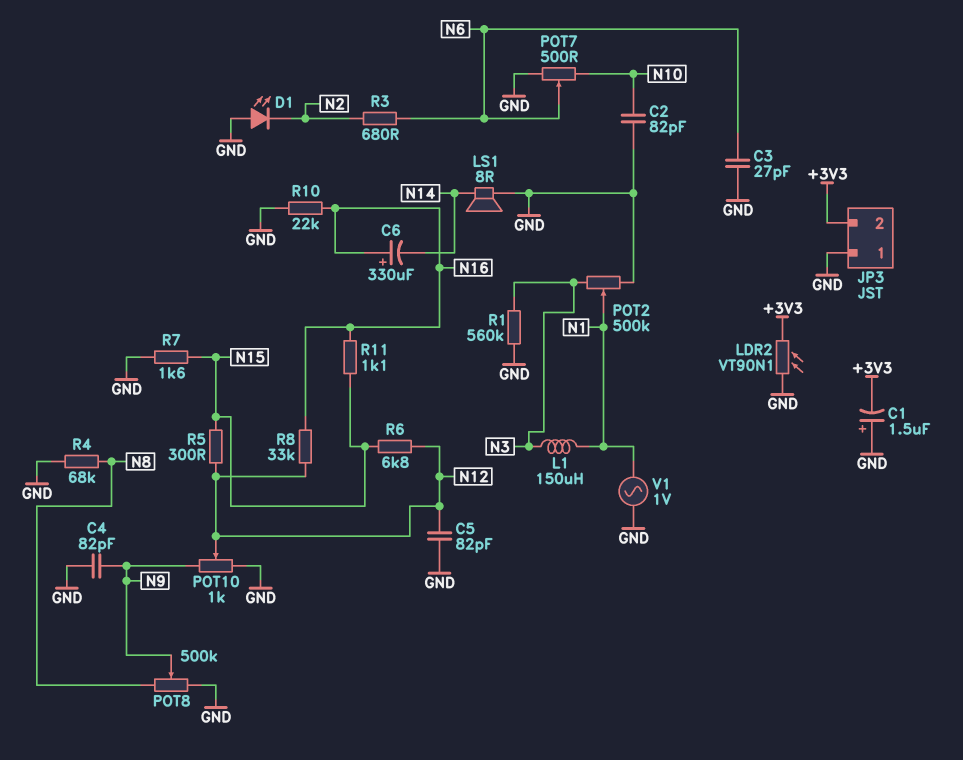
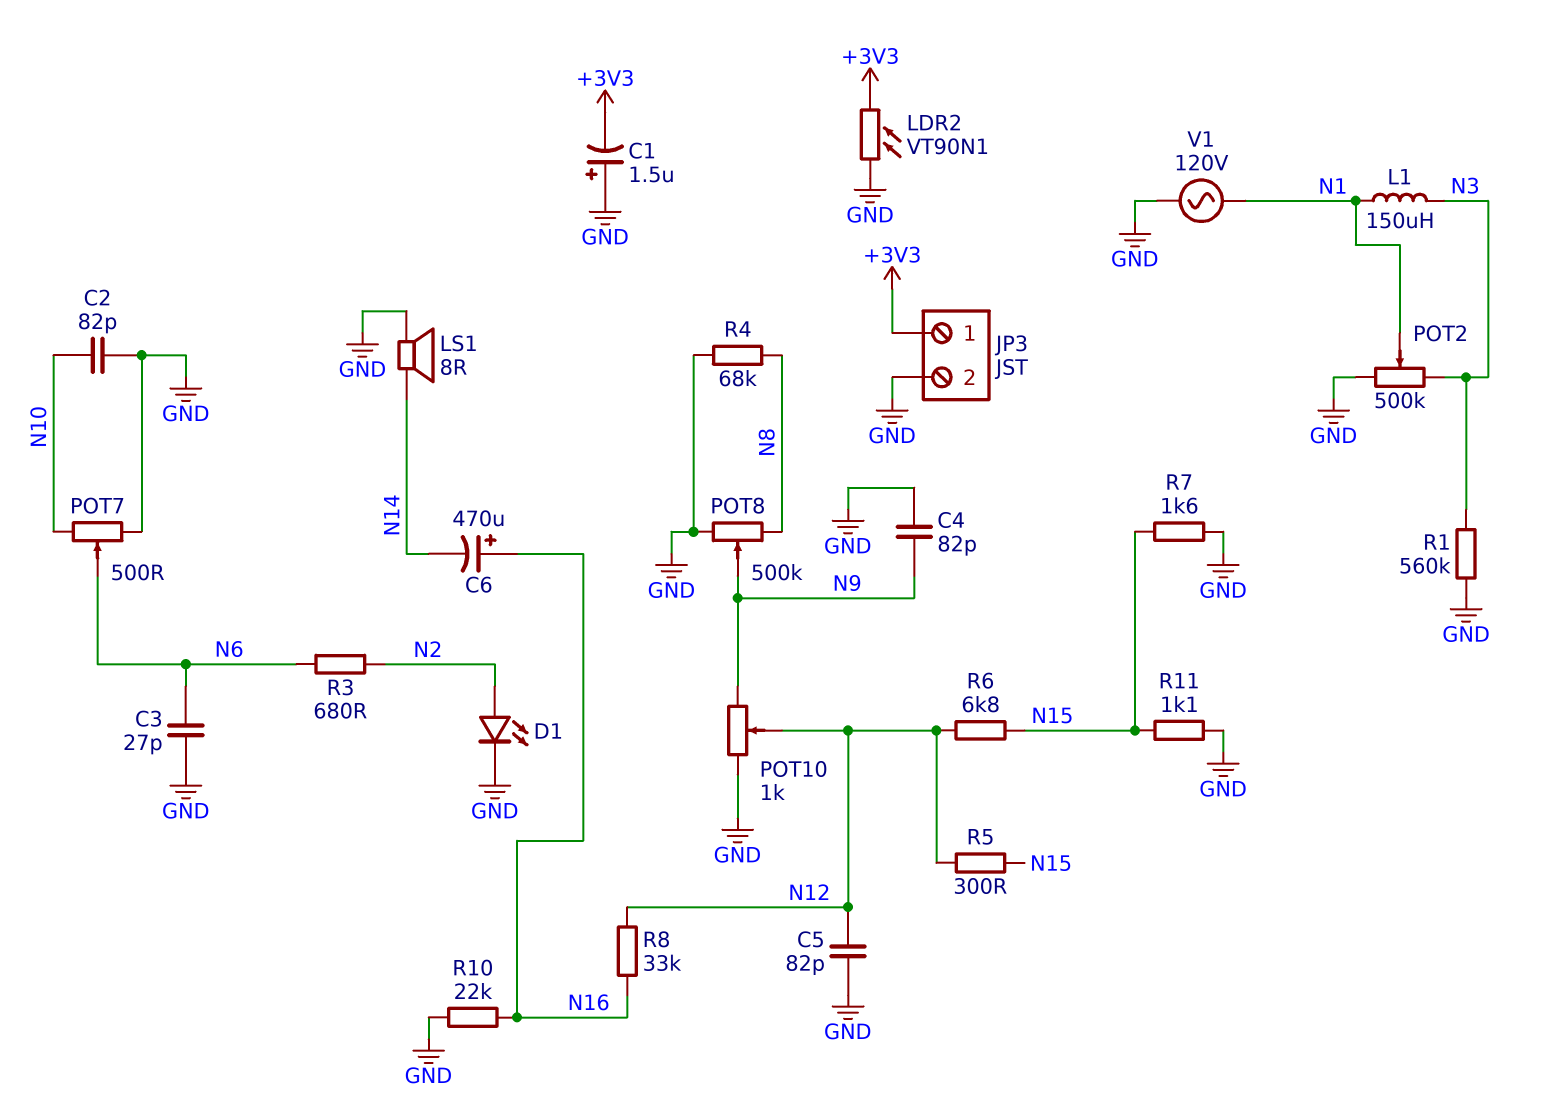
C6: 330uF (plus N16, minus N14) -> 470uF (plus N16, minus N14)
D1: LED (A GND, K N2) -> LED (A N2, K GND)
JP3 pin 1: GND -> +3V3
JP3 pin 2: +3V3 -> GND
R11: 1.1k (N15, N16) -> 1.1k (GND, N15)
V1: AC 1V (GND, N1) -> AC 120V (GND, N1)

